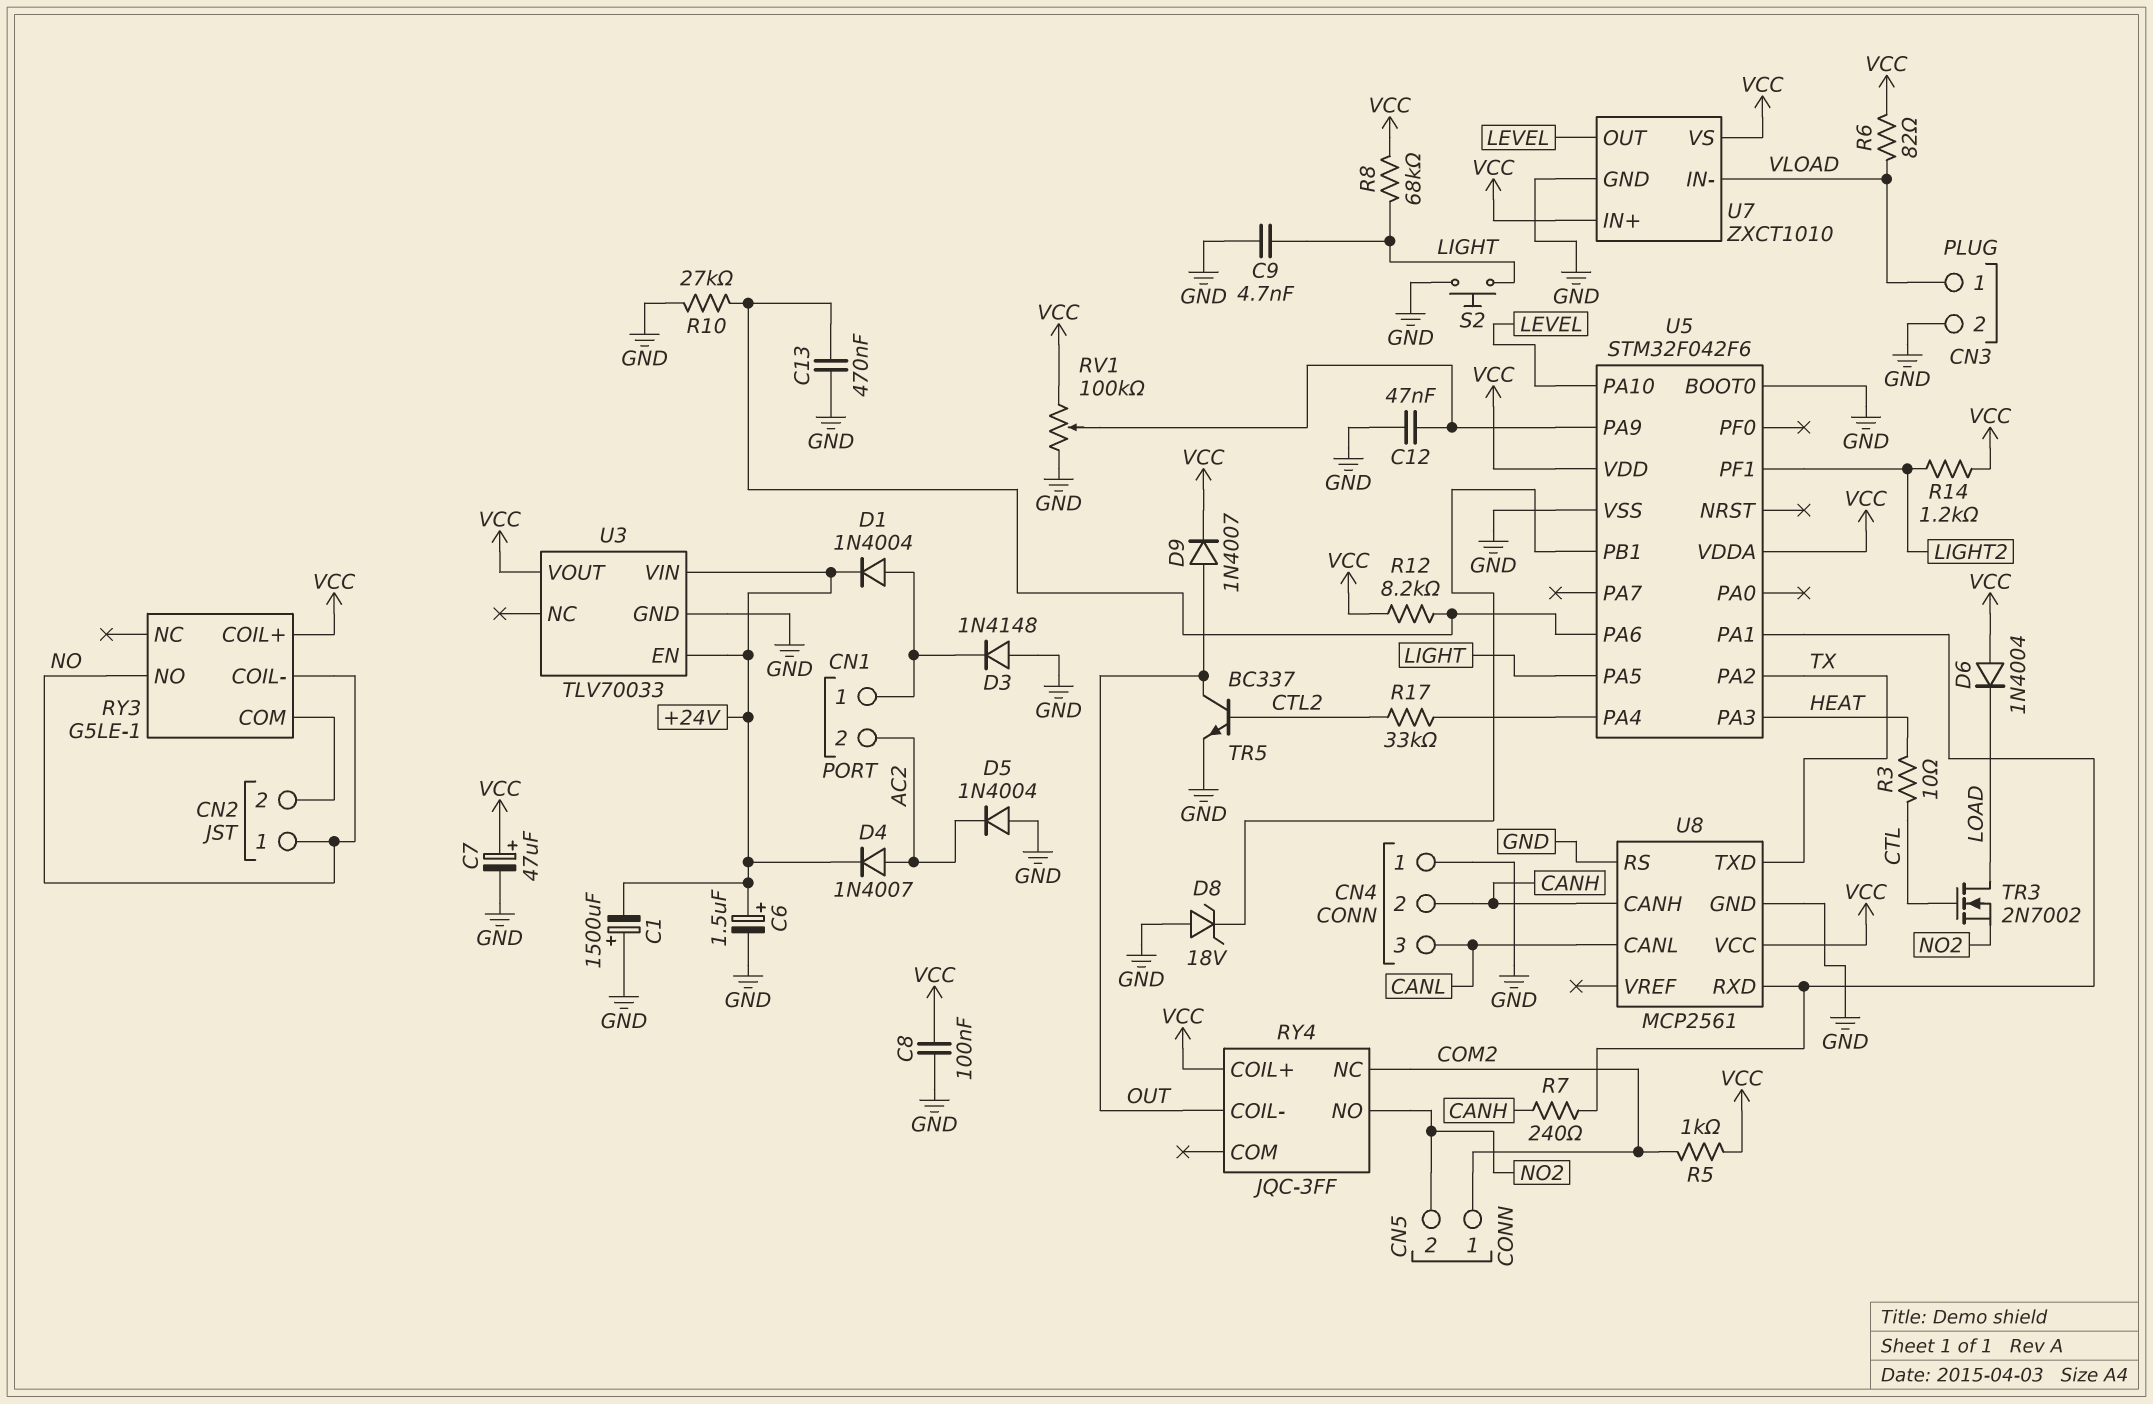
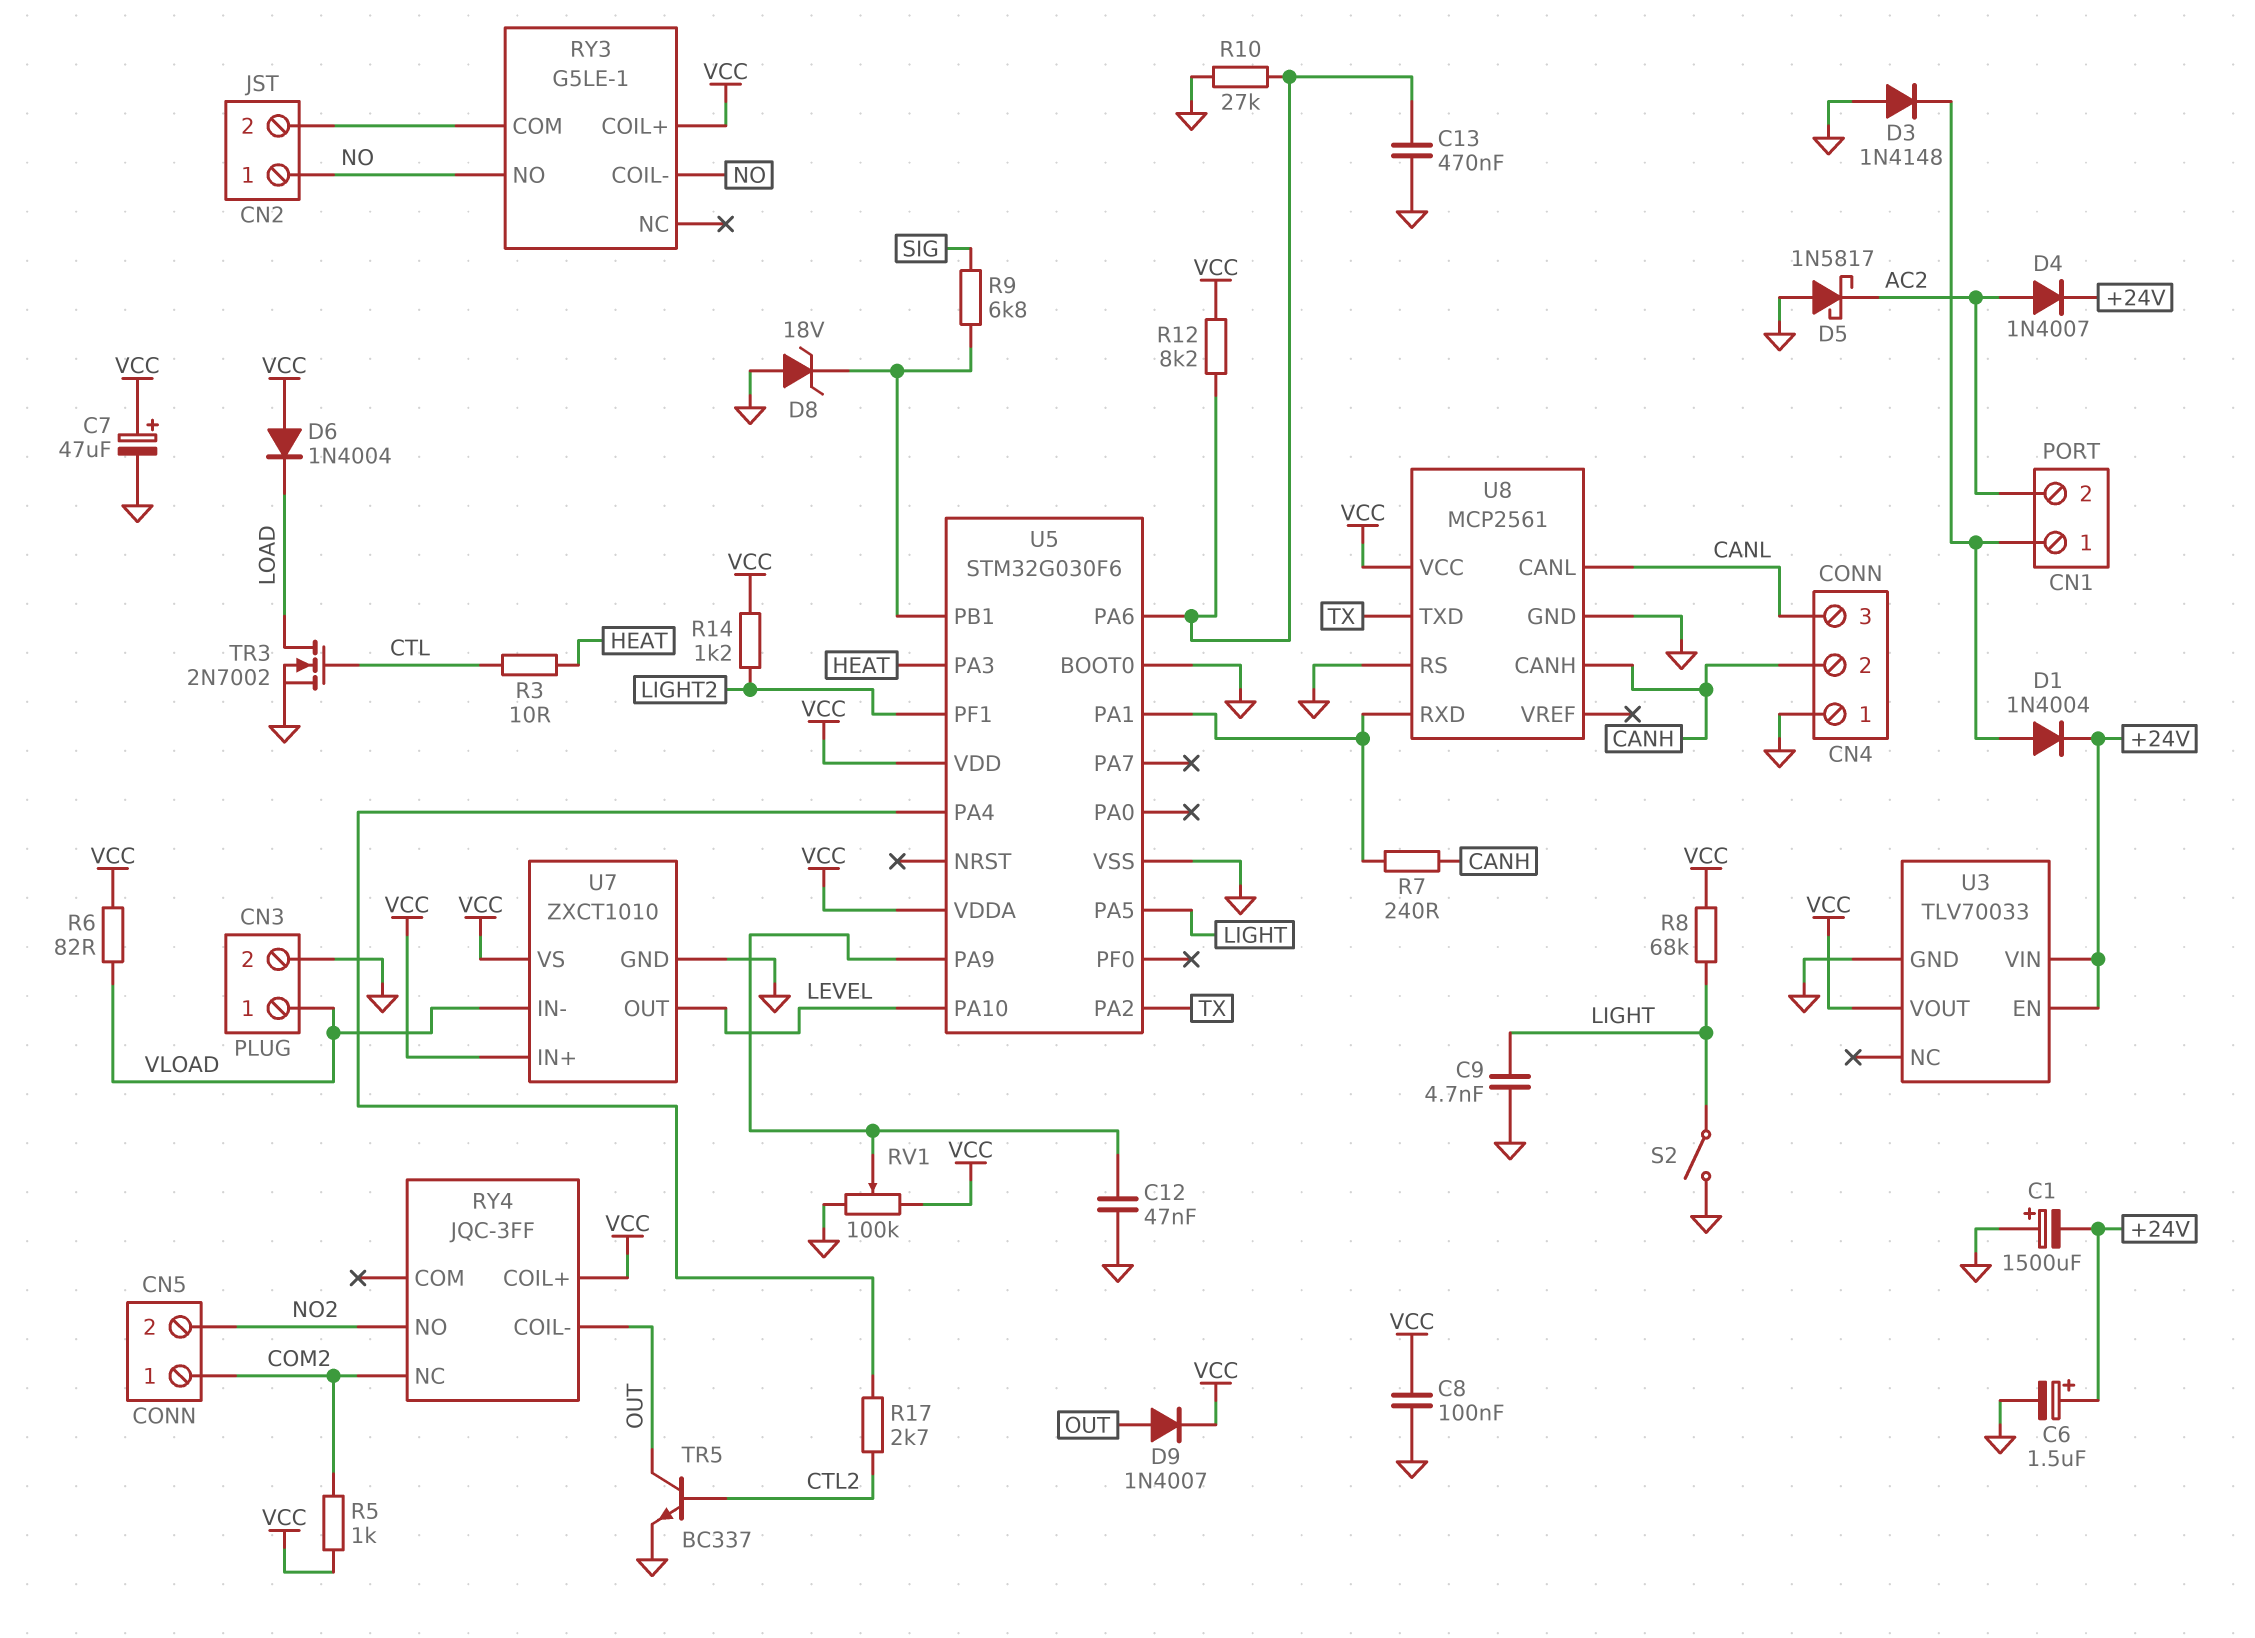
D5: diode 1N4004 (A GND, K AC2) -> schottky 1N5817 (A GND, K AC2)
R9: none -> 6.8k (SIG, U5/PB1)
R17: 33k (CTL2, U5/PA4) -> 2.7k (CTL2, U5/PA4)
S2: button (GND, LIGHT) -> switch (GND, LIGHT)
TR3: NMOS 2N7002 (G CTL, D LOAD, S NO2) -> NMOS 2N7002 (G CTL, D LOAD, S GND)
U5: STM32F042F6 -> STM32G030F6

